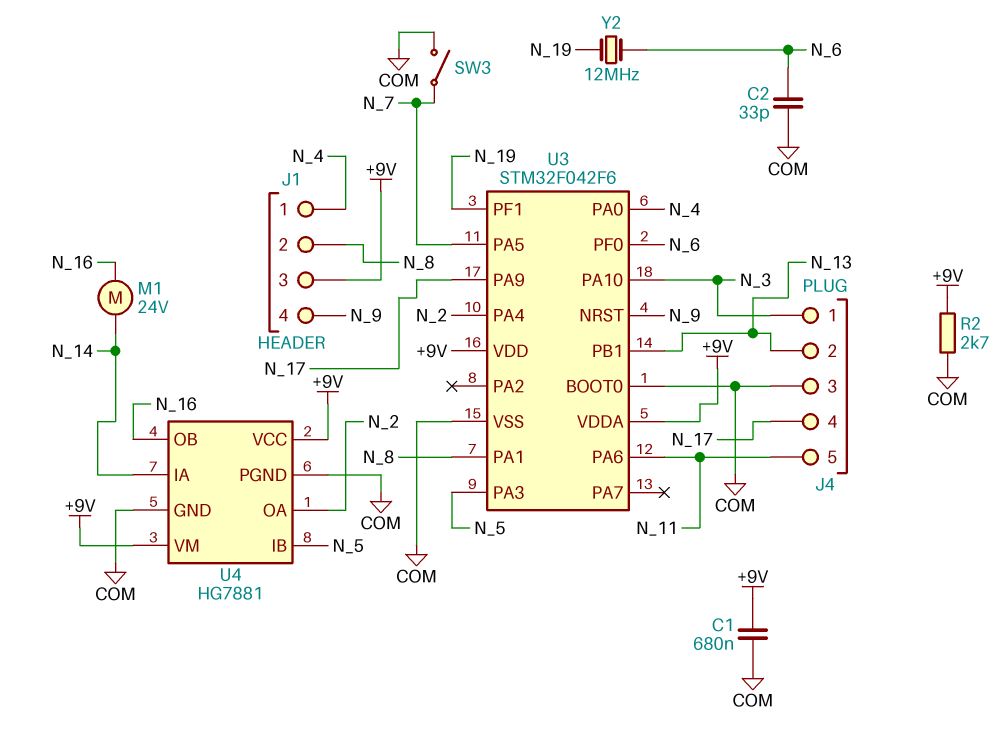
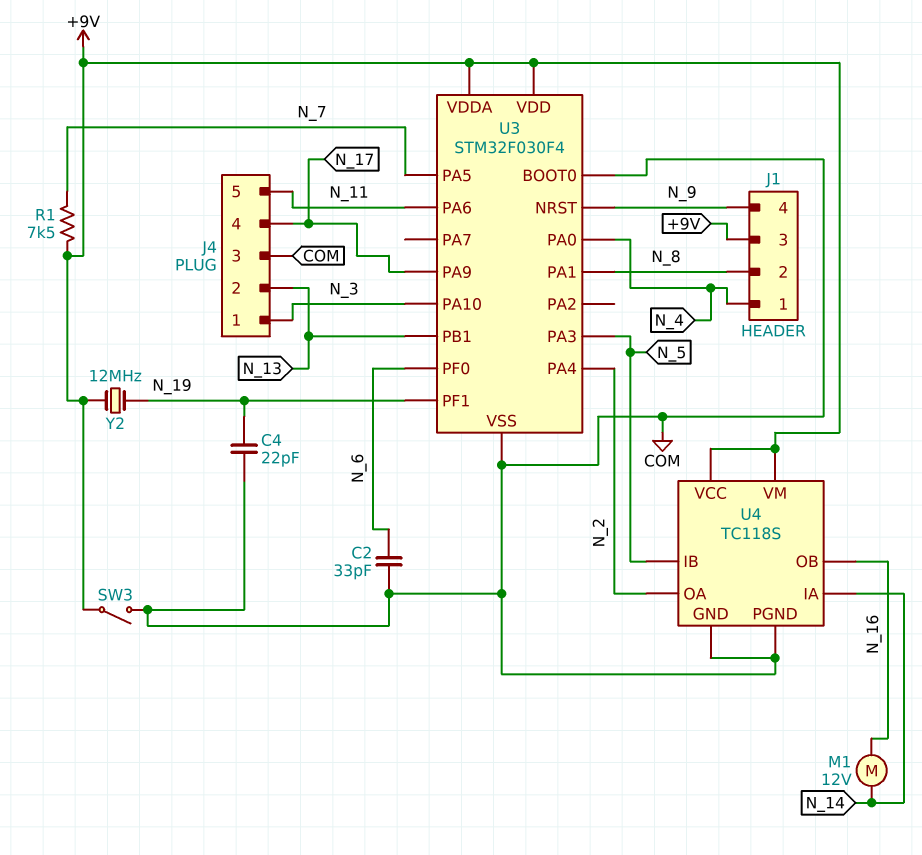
C1: 680nF (+9V, COM) -> none
C4: none -> 22pF (COM, N_19)
M1: motor 24V (N_14, N_16) -> motor 12V (N_14, N_16)
R1: none -> 7.5k (+9V, N_7)
R2: 2.7k (+9V, COM) -> none
SW3: switch (COM, N_7) -> switch (+9V, COM)
U3: STM32F042F6 -> STM32F030F4
U4: HG7881 -> TC118S
Y2: 12MHz (N_6, N_19) -> 12MHz (+9V, N_19)

